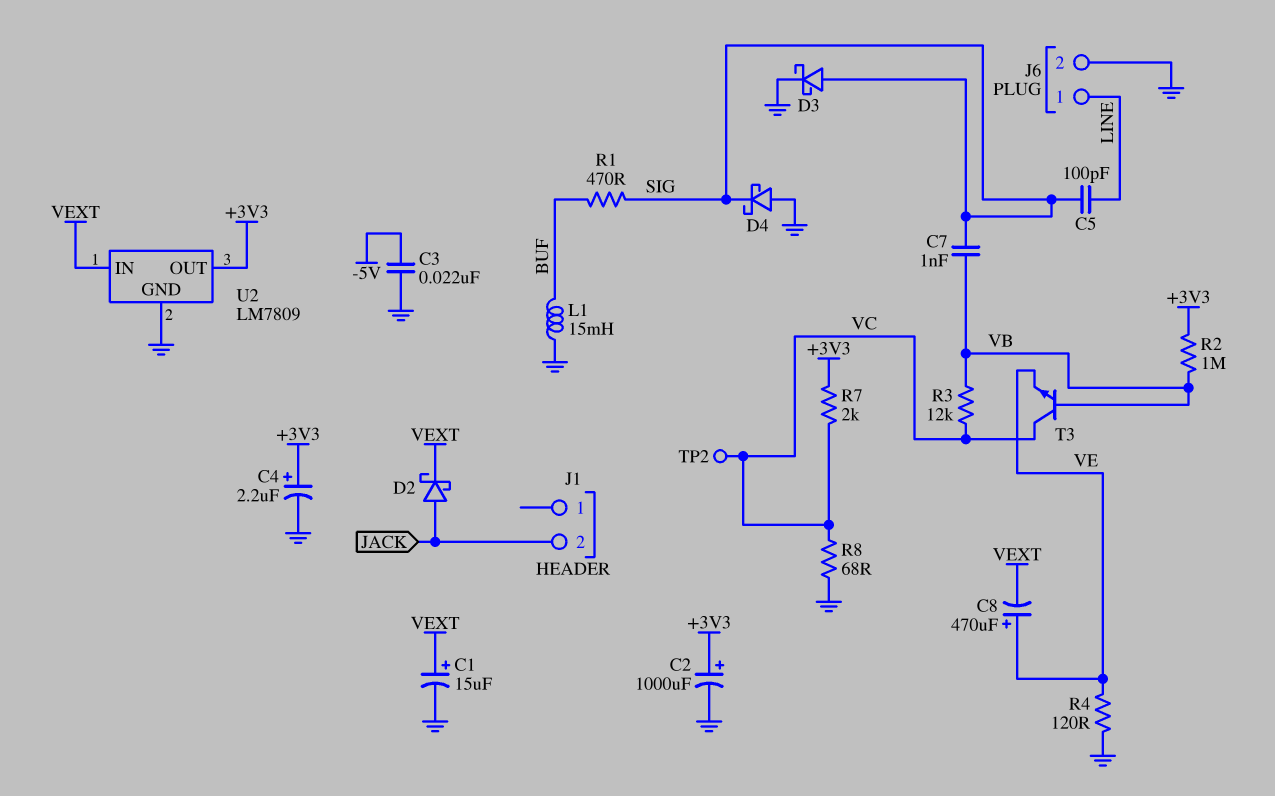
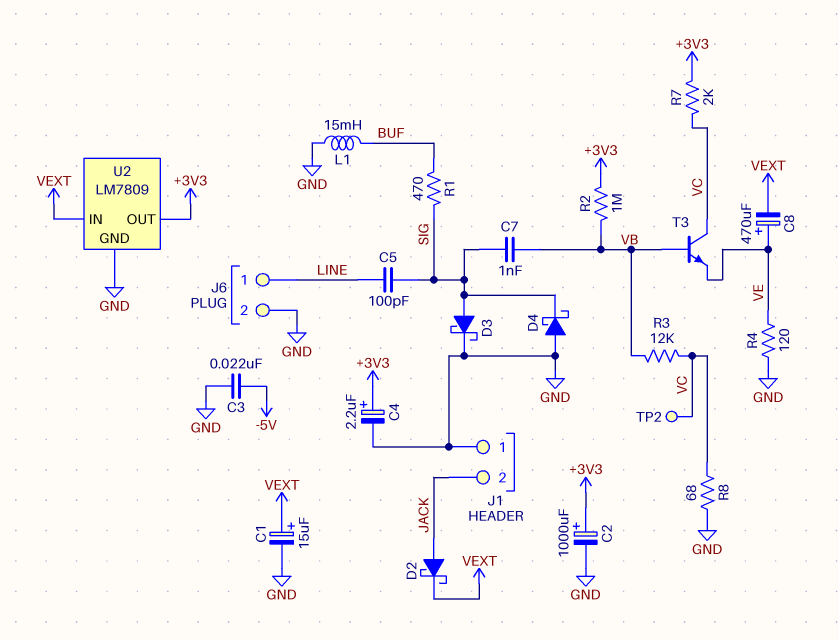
J1 pin 1: none -> GND

